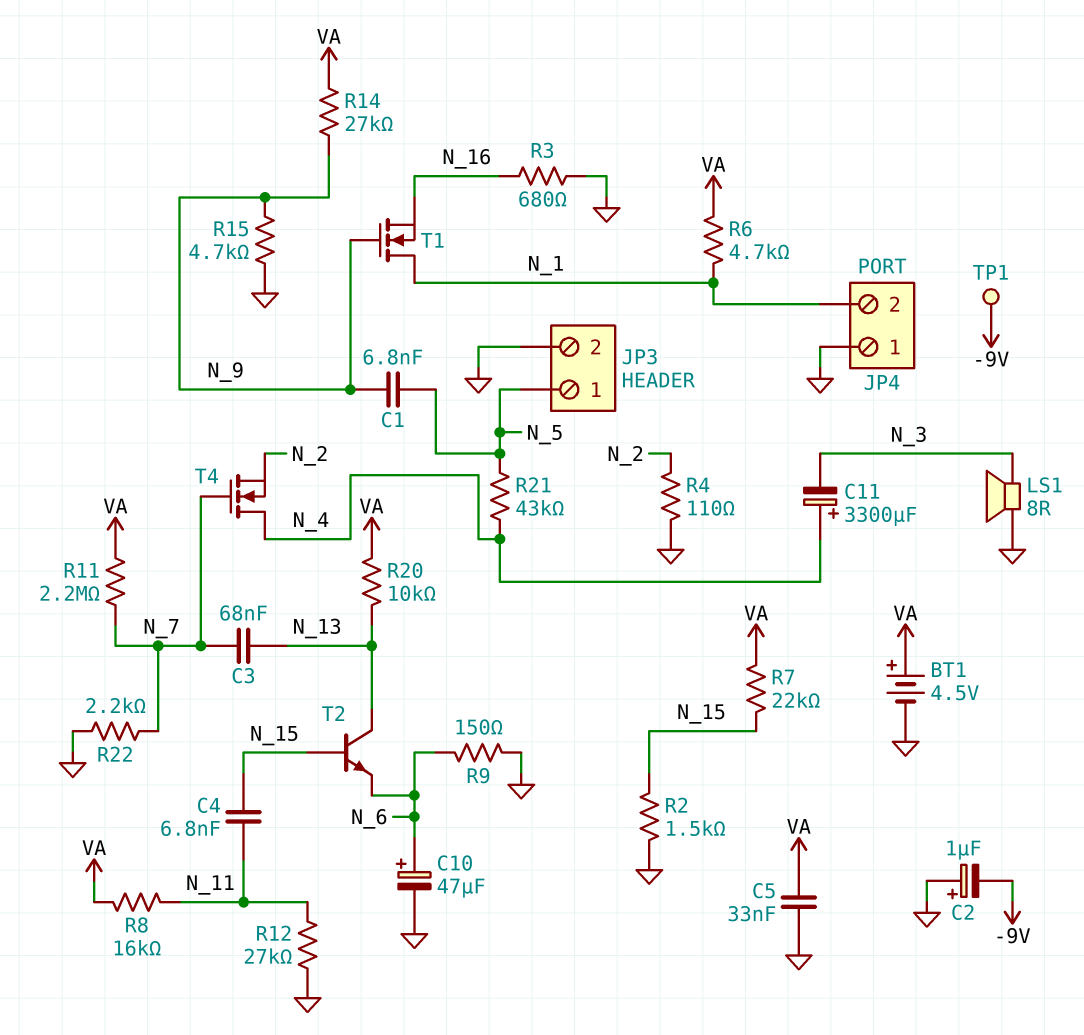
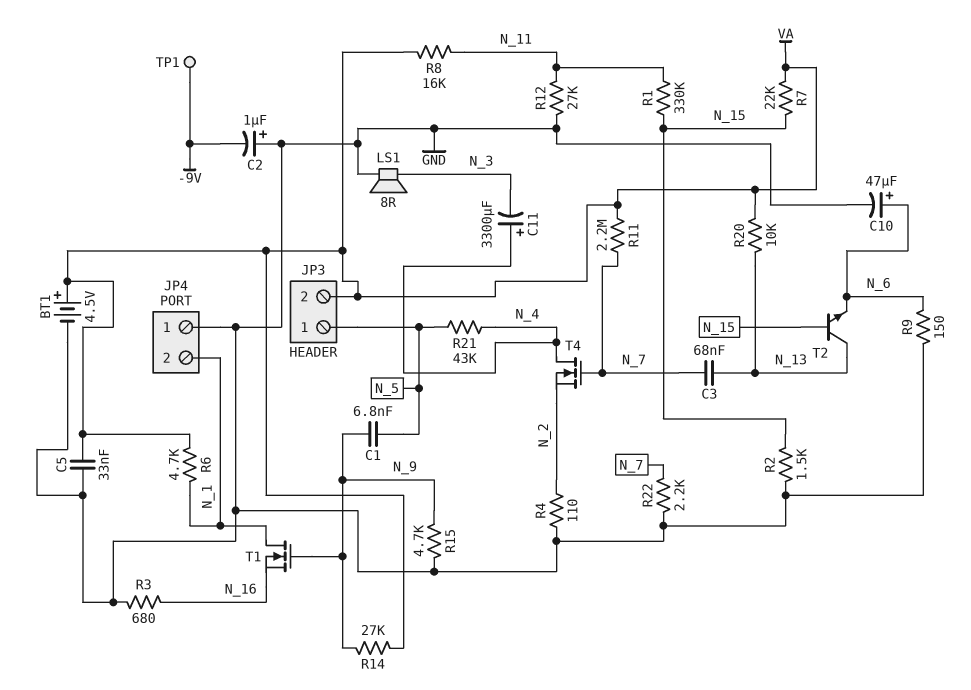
C4: 6.8nF (N_11, N_15) -> none
JP3 pin 2: GND -> VA
R1: none -> 330k (N_11, N_15)

